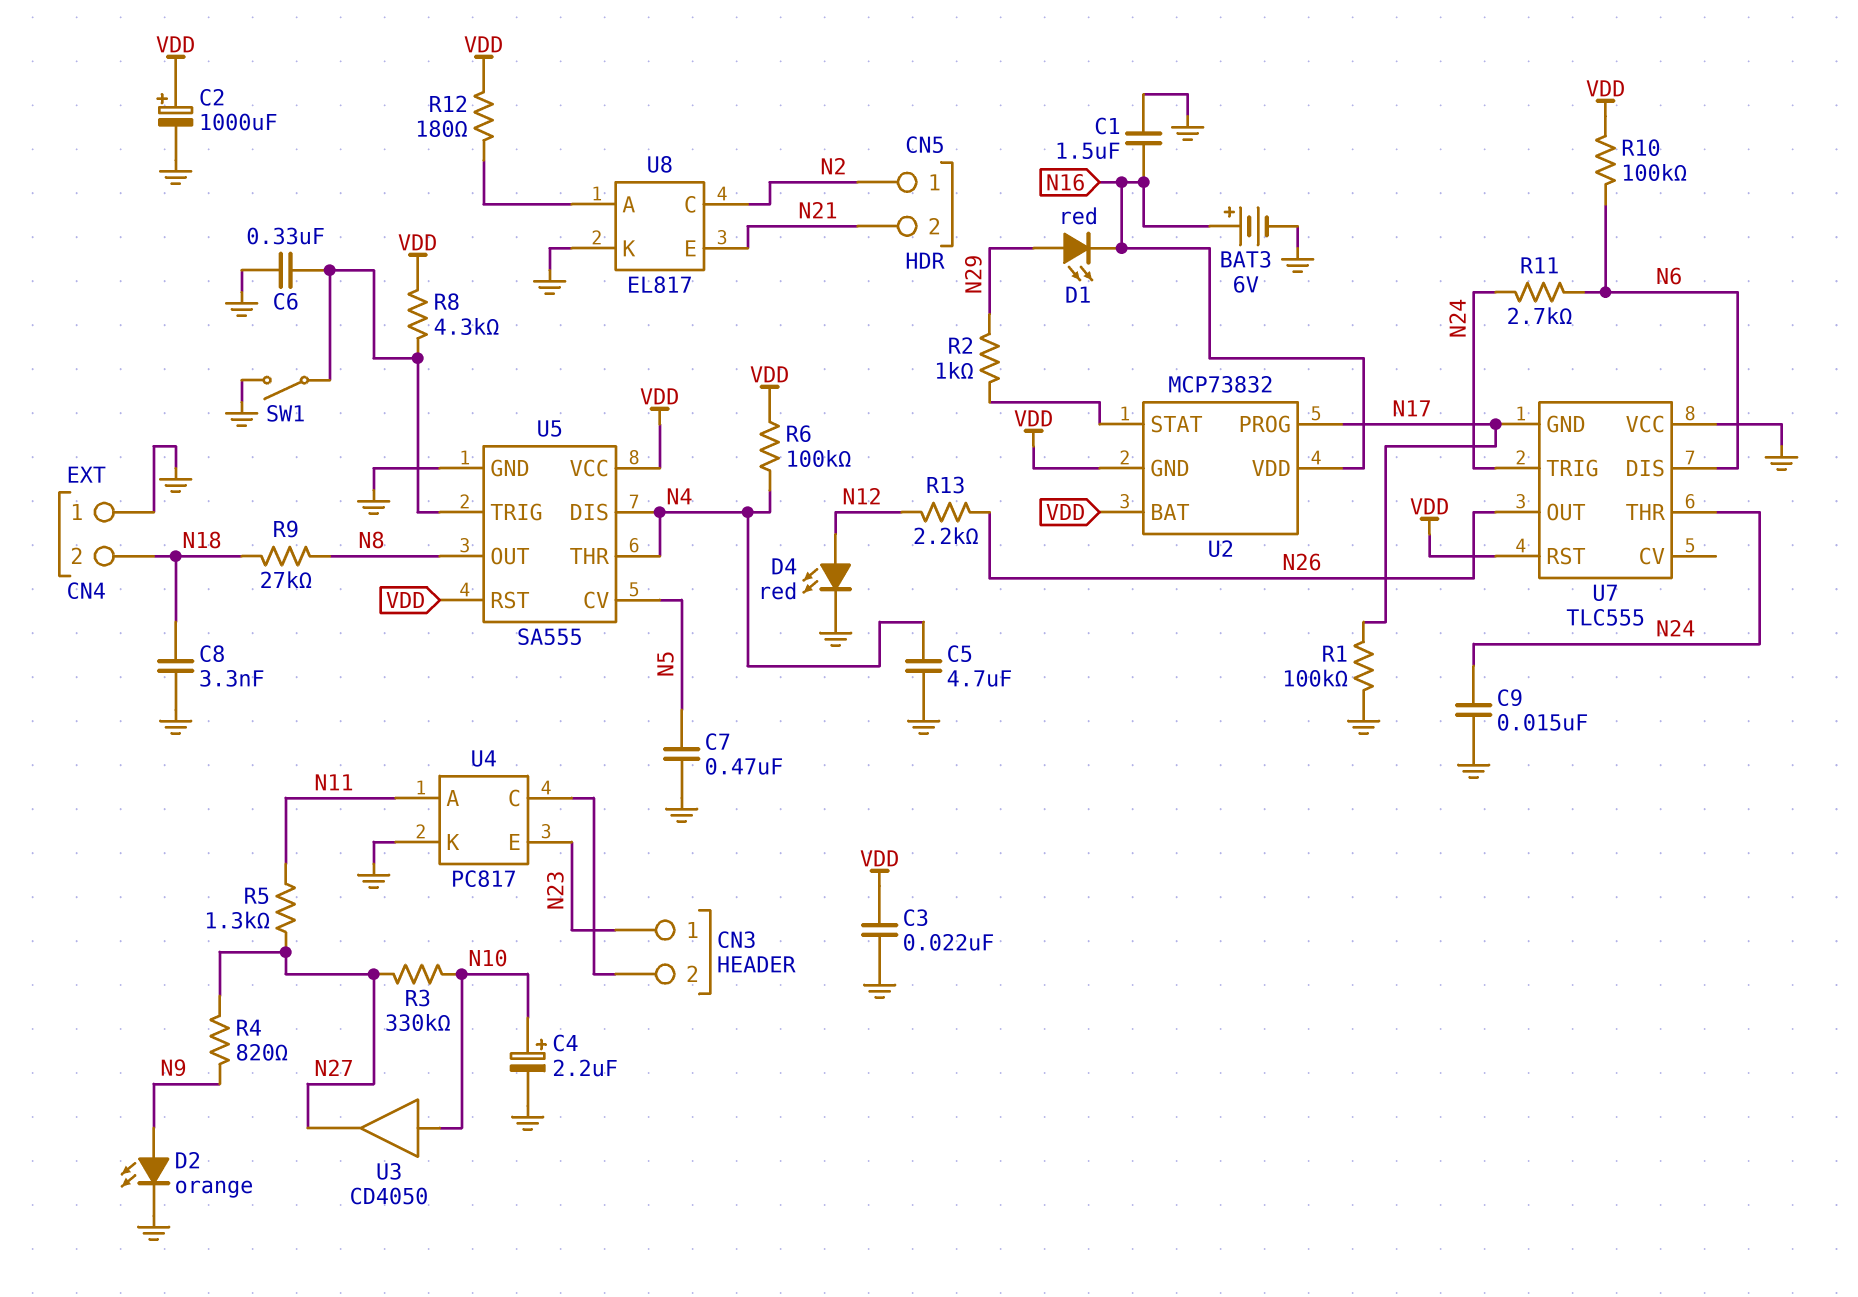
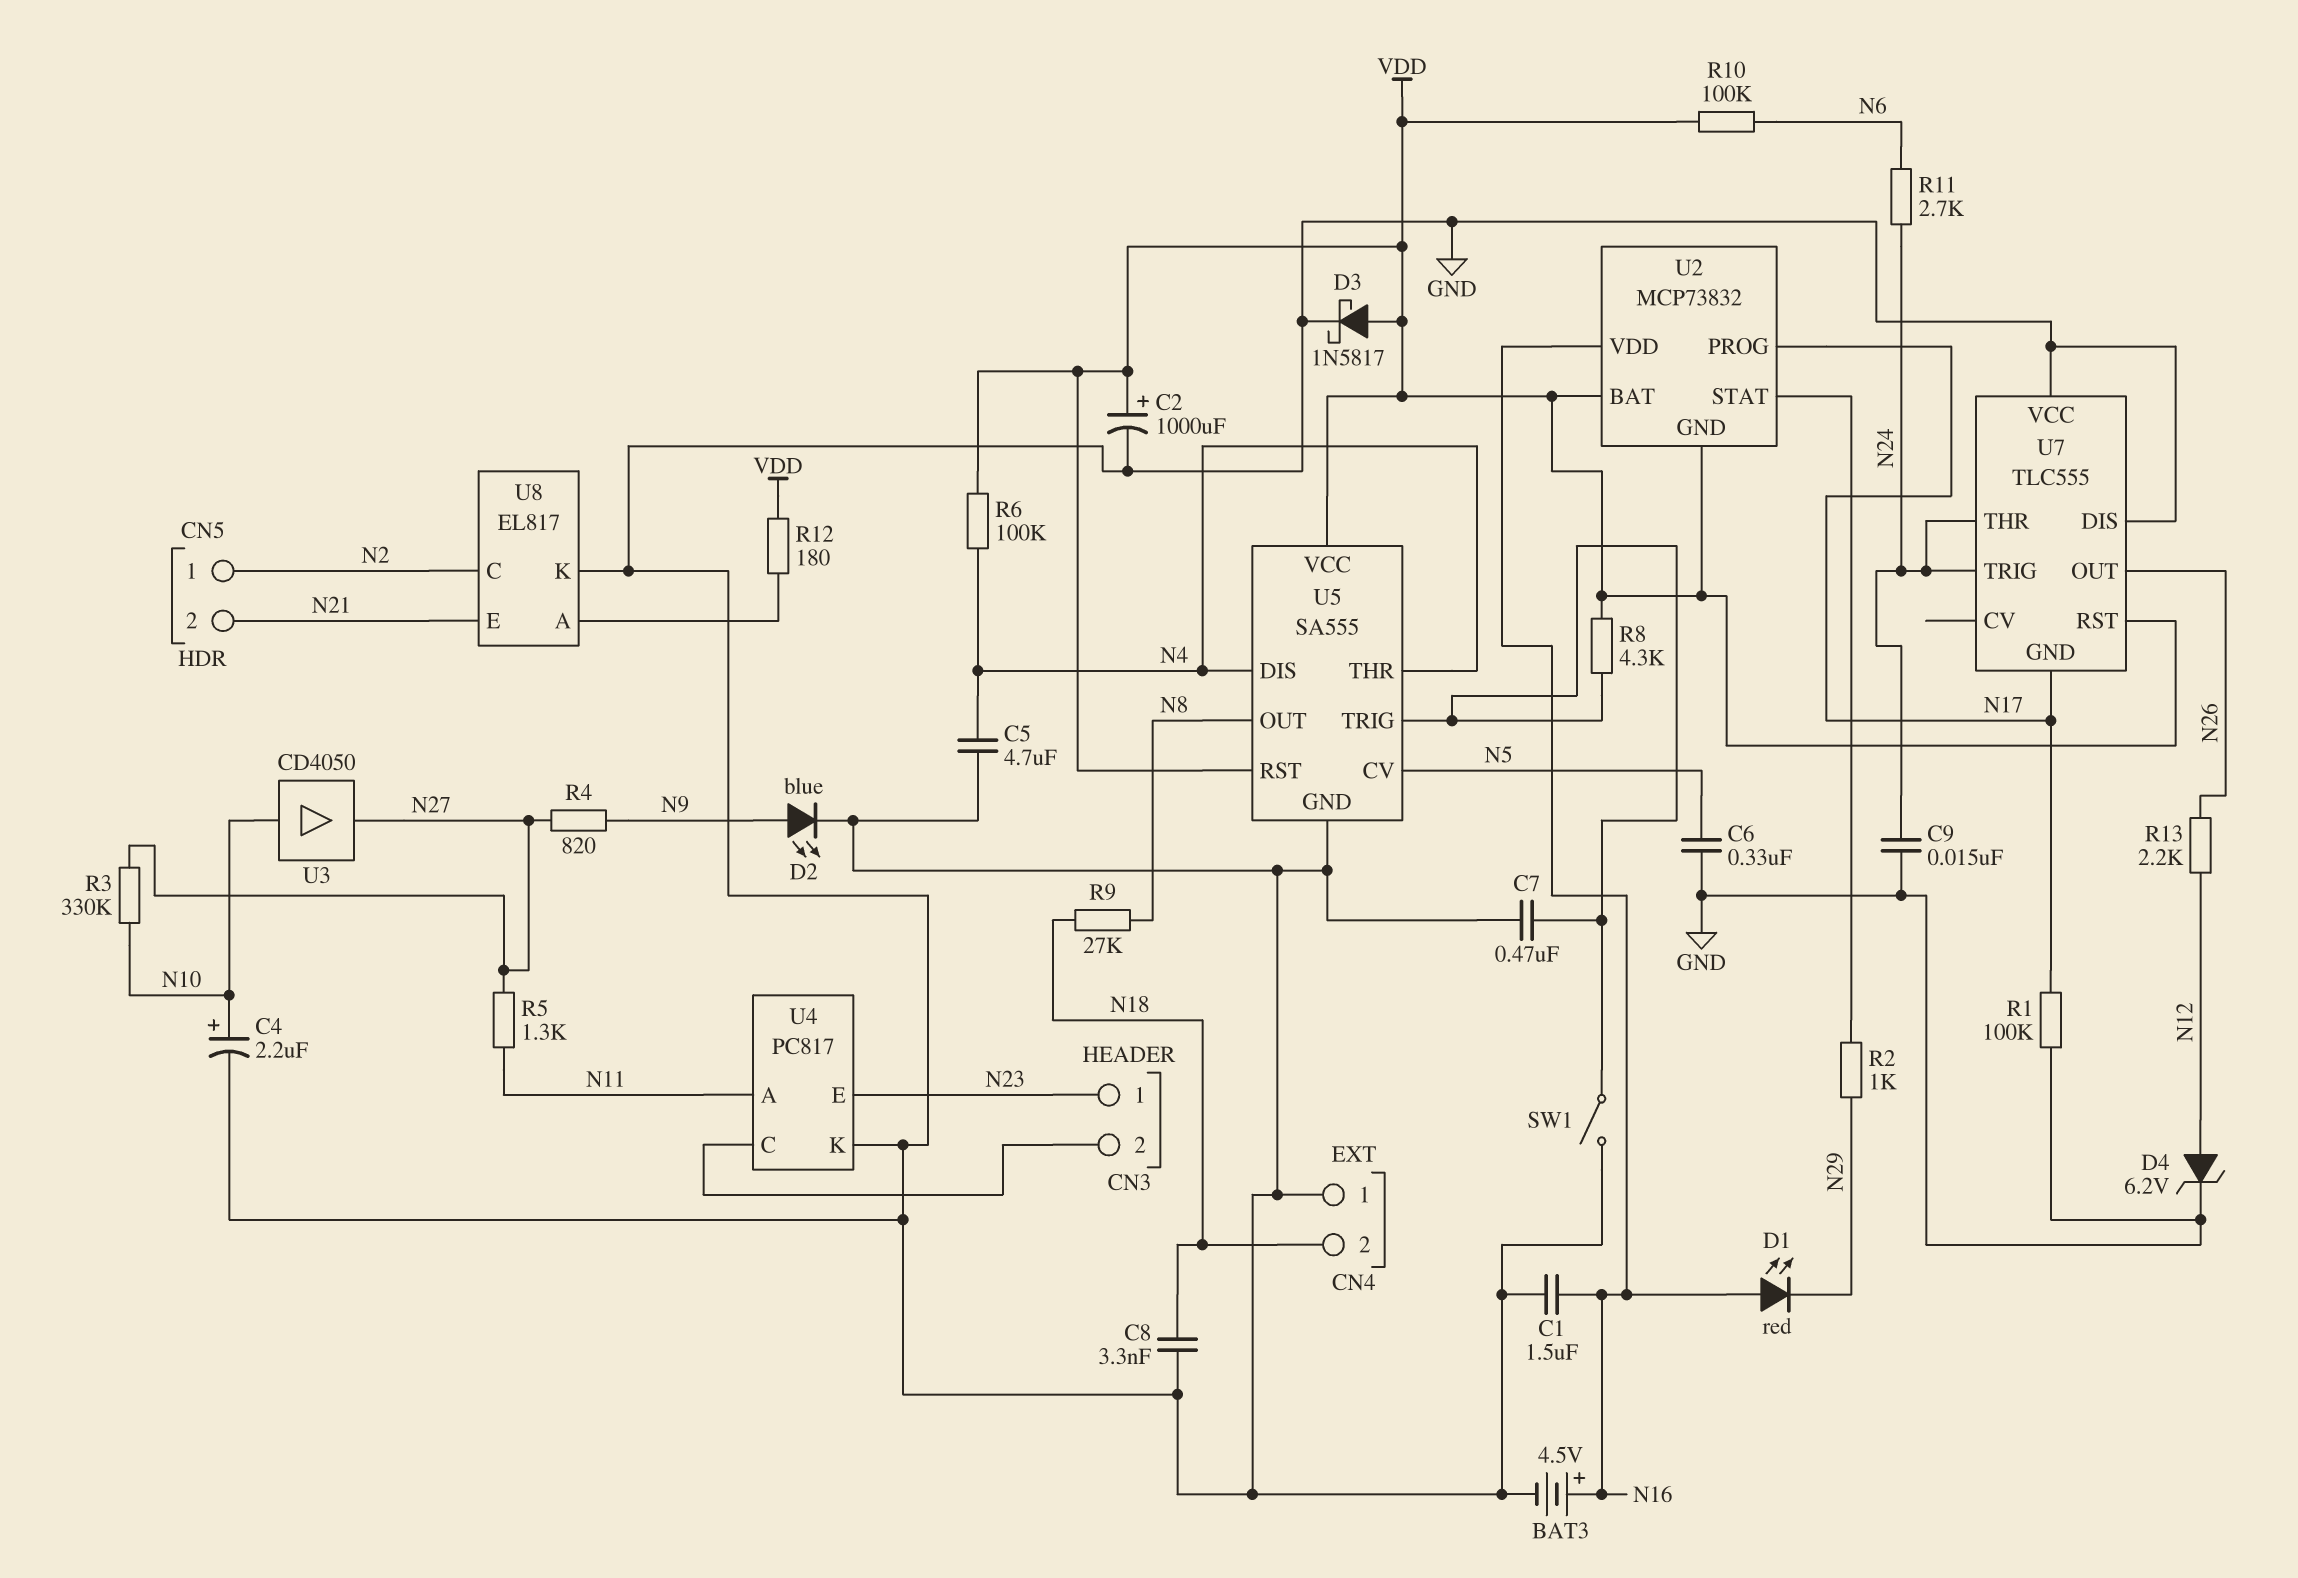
BAT3: 6V (plus N16, minus GND) -> 4.5V (plus N16, minus GND)
C3: 22nF (GND, VDD) -> none
C6: 330nF (GND, U5/TRIG) -> 330nF (GND, N5)
C7: 470nF (GND, N5) -> 470nF (GND, U5/TRIG)
D1: LED red (A N29, K N16) -> LED red (A N16, K N29)
D2: LED orange (A N9, K GND) -> LED blue (A N9, K GND)
D3: none -> schottky 1N5817 (A VDD, K GND)
D4: LED red (A N12, K GND) -> zener 6.2V (A N12, K GND)
U7 pin DIS: N6 -> GND

